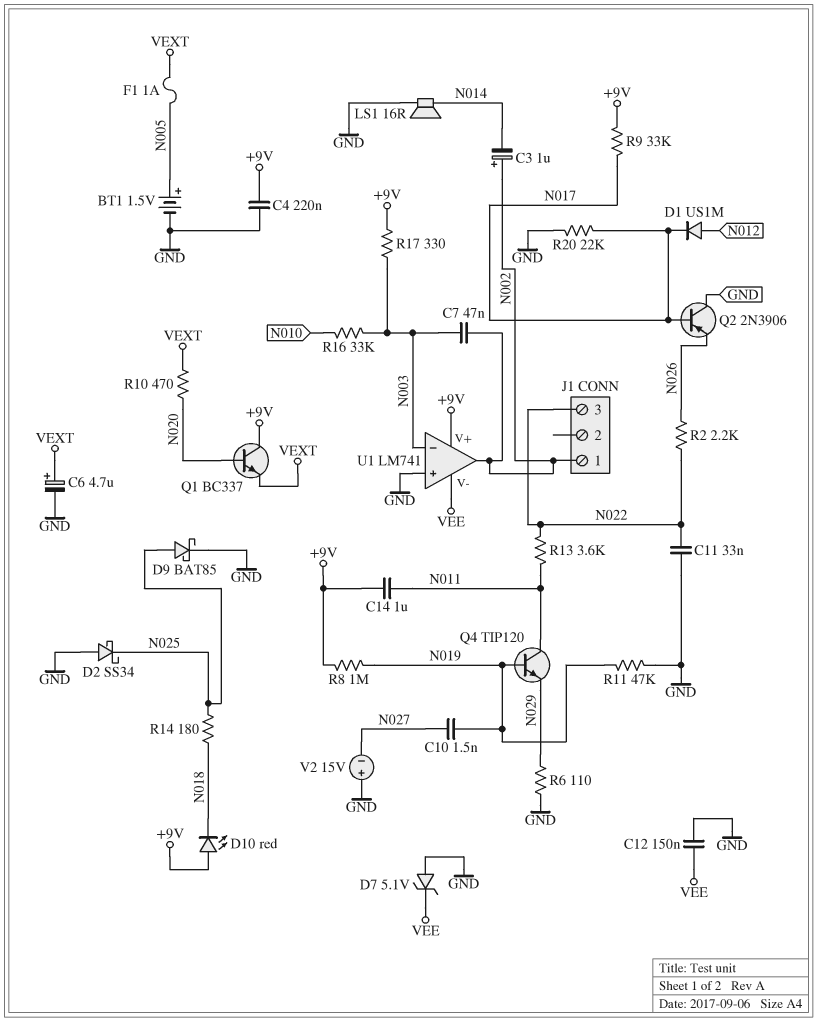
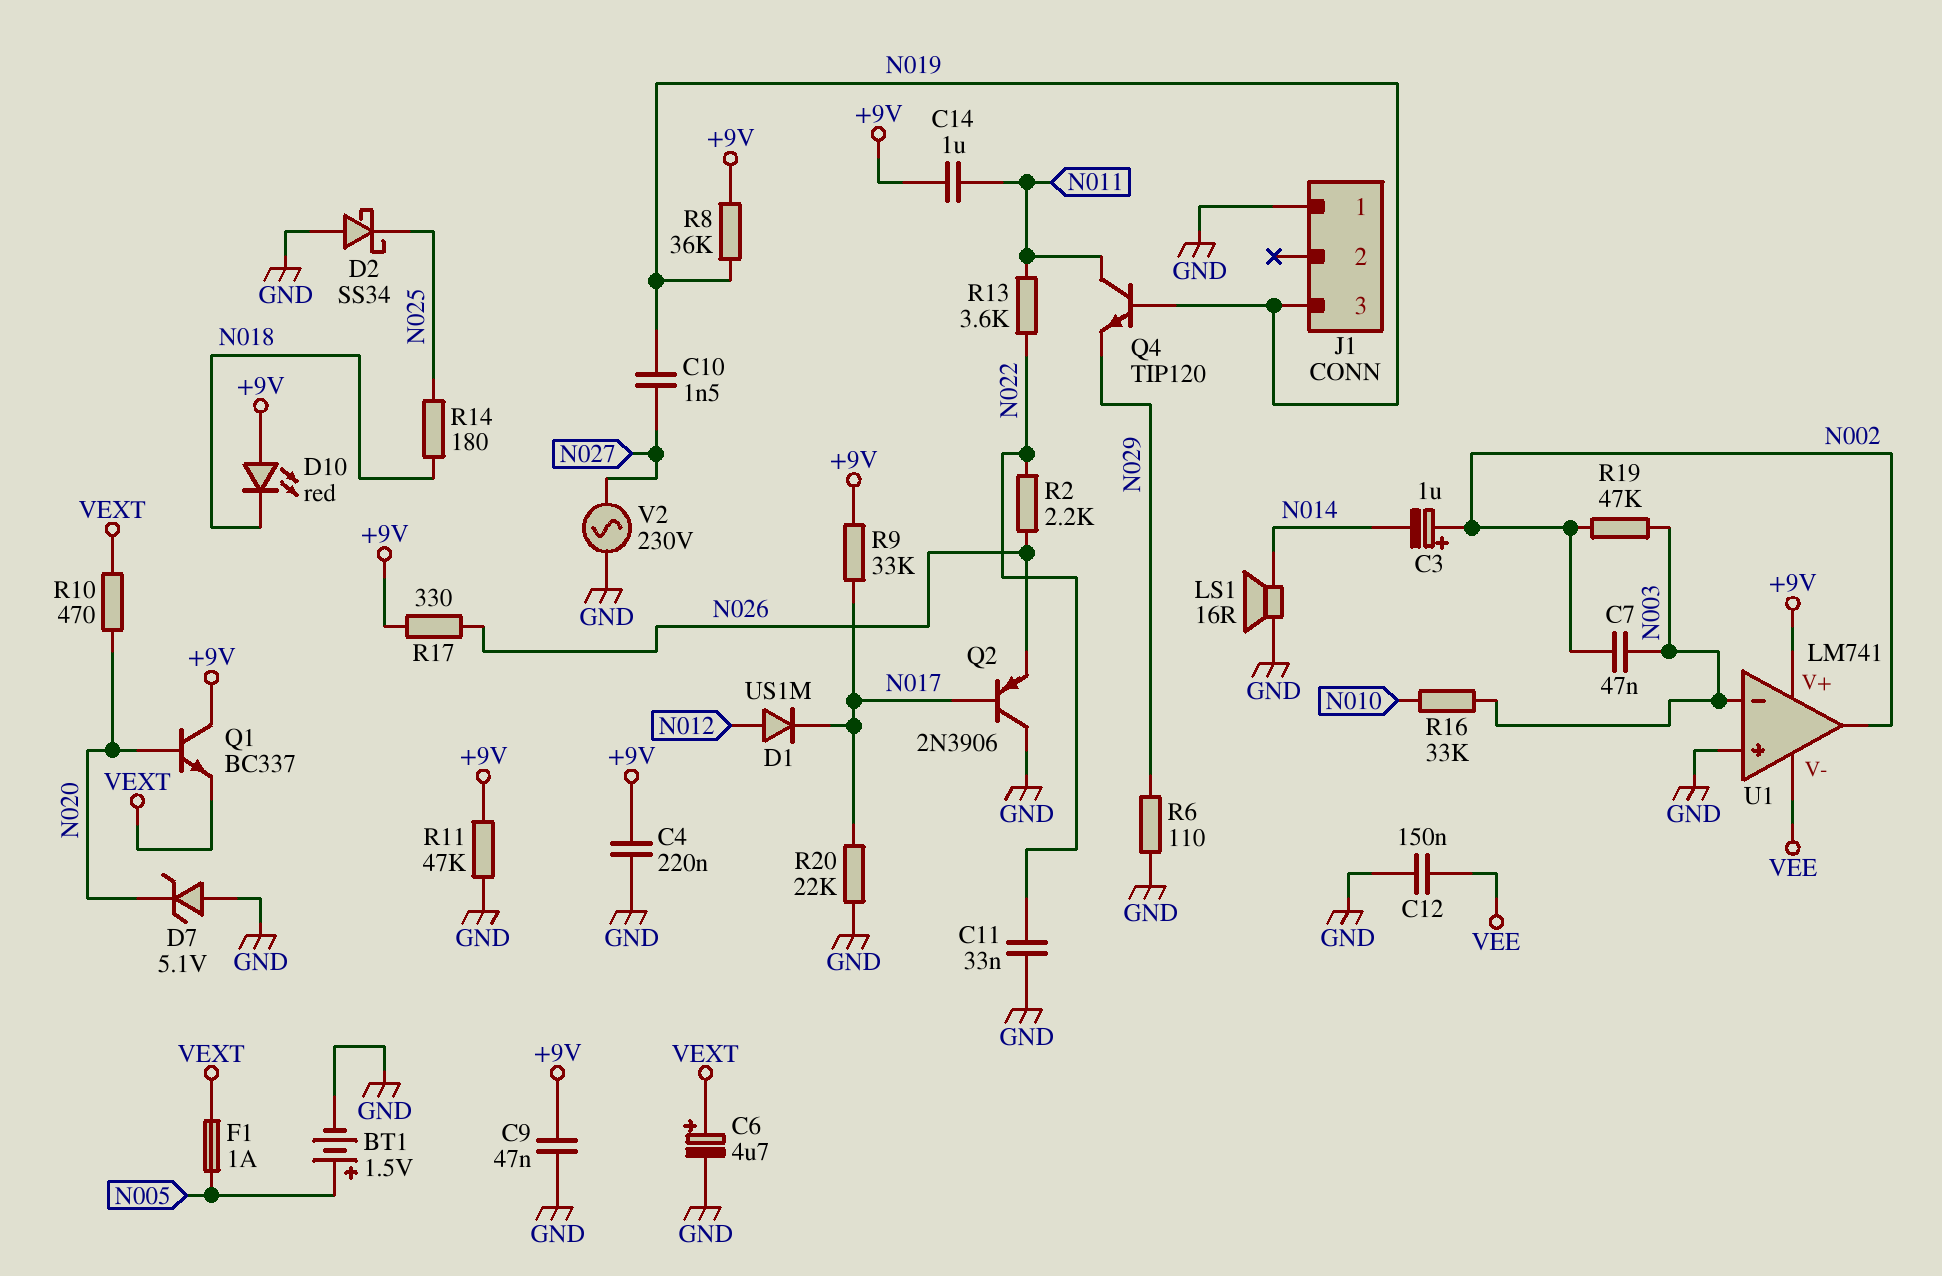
C9: none -> 47nF (+9V, GND)
D7: zener 5.1V (A GND, K VEE) -> zener 5.1V (A GND, K N020)
D9: schottky BAT85 (A N025, K GND) -> none
J1 pin 1: N002 -> GND
J1 pin 3: N022 -> N019
R8: 1M (+9V, N019) -> 36k (+9V, N019)
R11: 47k (GND, N019) -> 47k (+9V, GND)
R17: 330 (+9V, N003) -> 330 (+9V, N026)
R19: none -> 47k (N002, N003)
V2: 15V (plus GND, minus N027) -> AC 230V (GND, N027)

